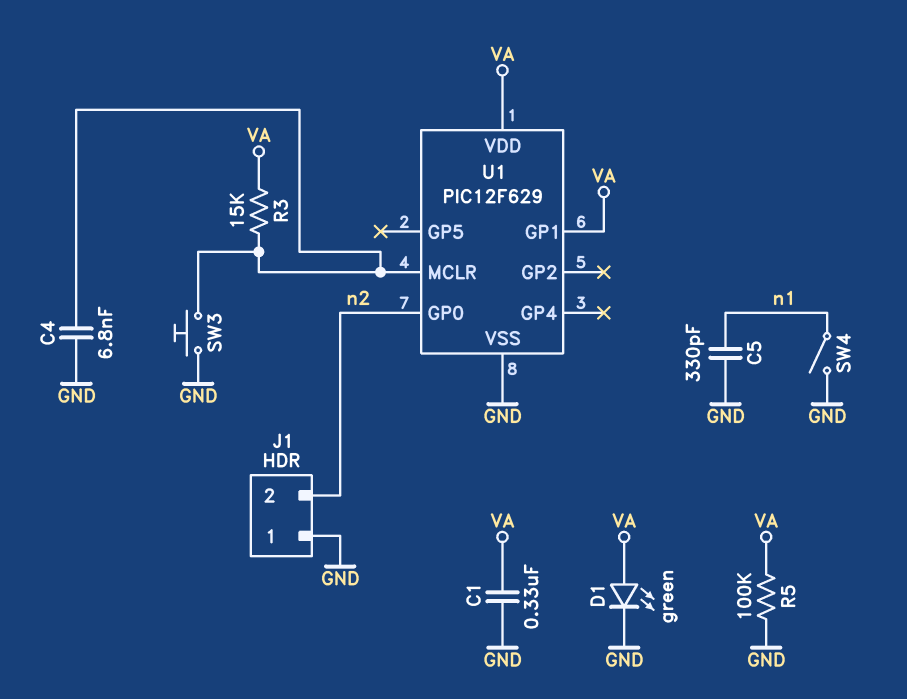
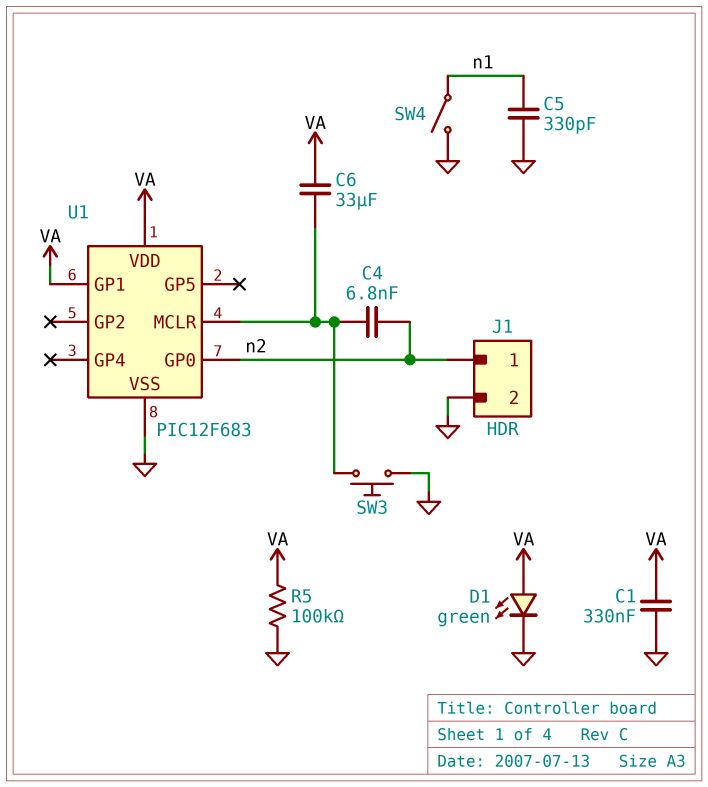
C4: 6.8nF (GND, U1/MCLR) -> 6.8nF (U1/MCLR, n2)
C6: none -> 33uF (U1/MCLR, VA)
J1 pin 1: GND -> n2
J1 pin 2: n2 -> GND
R3: 15k (U1/MCLR, VA) -> none
U1: PIC12F629 -> PIC12F683

